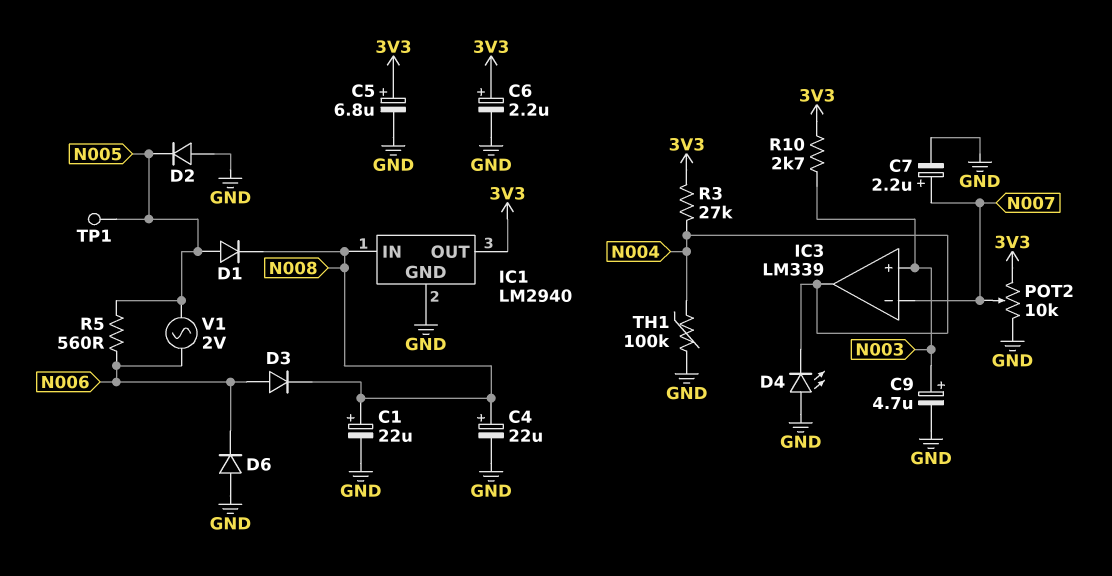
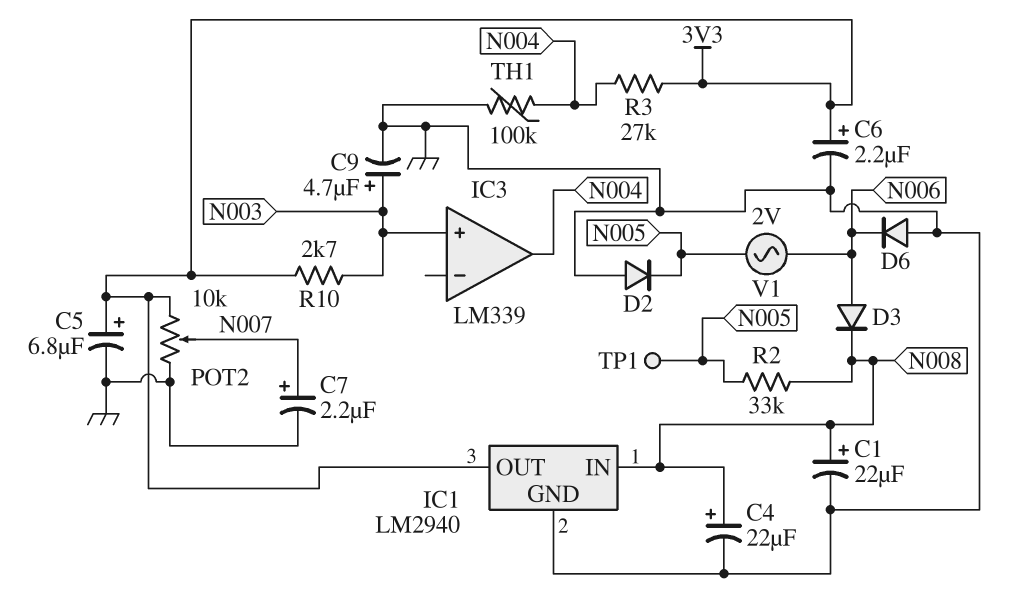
D1: diode (A N005, K N008) -> none
D4: LED (A GND, K N004) -> none
IC3 pin in-: N007 -> none
R2: none -> 33k (N005, N008)
R5: 560 (N005, N006) -> none

